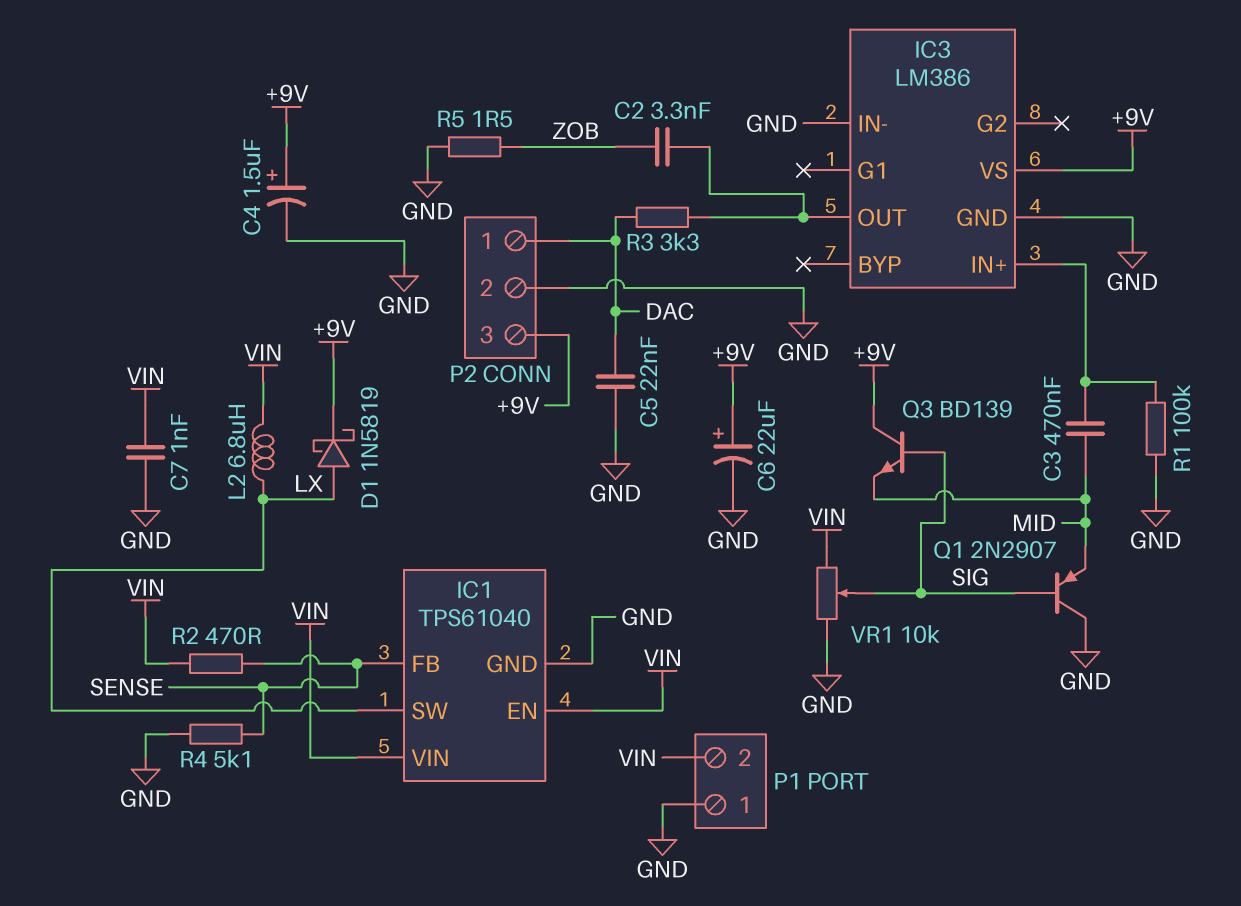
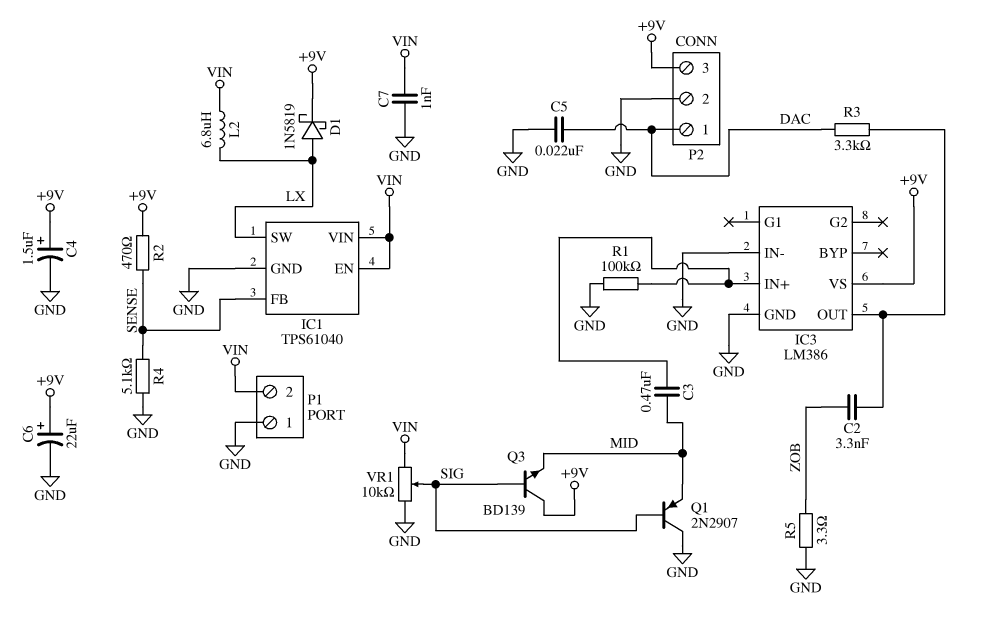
R2: 470 (SENSE, VIN) -> 470 (+9V, SENSE)
R5: 1.5 (GND, ZOB) -> 3.3 (GND, ZOB)

